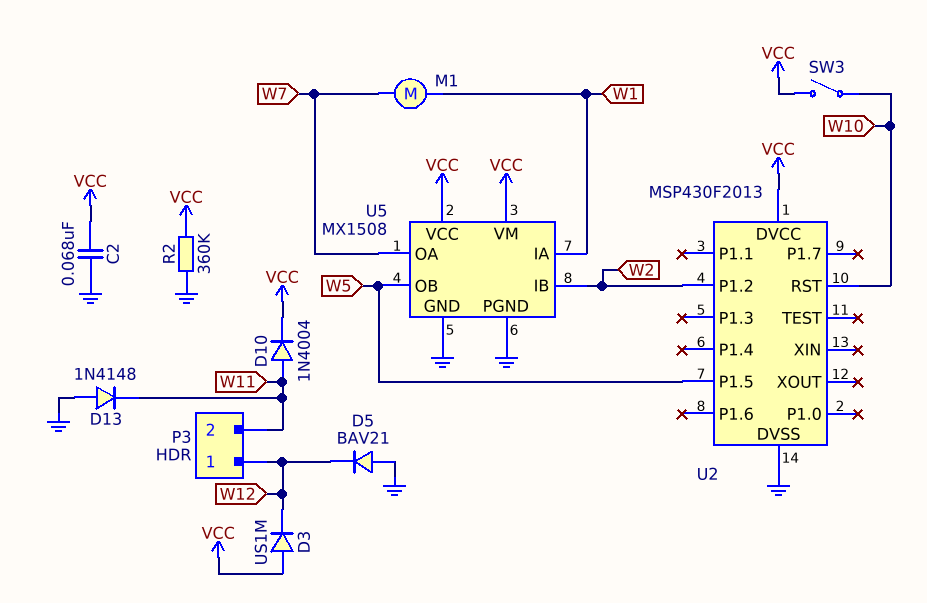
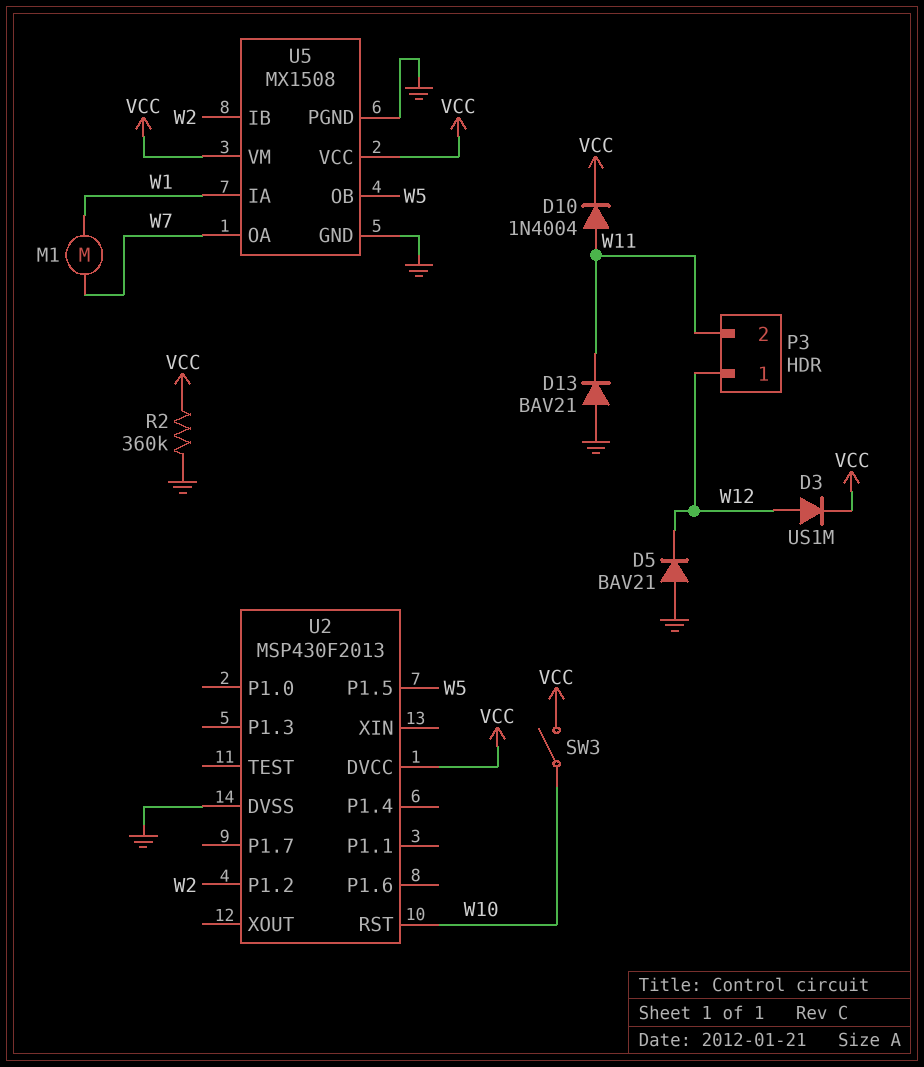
C2: 68nF (GND, VCC) -> none
D3: diode US1M (A VCC, K W12) -> diode US1M (A W12, K VCC)
D13: diode 1N4148 (A GND, K W11) -> diode BAV21 (A GND, K W11)

